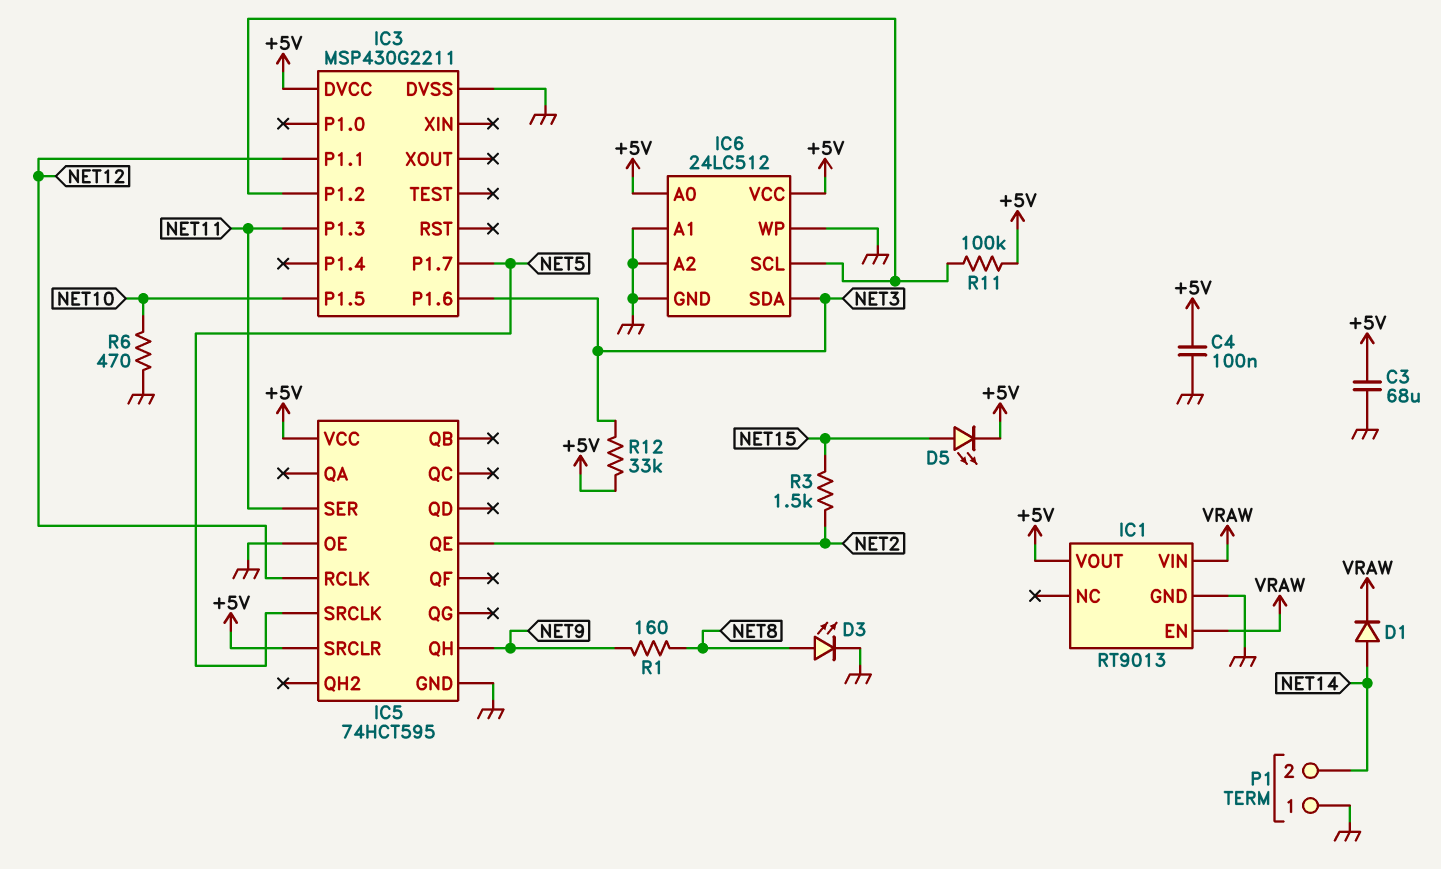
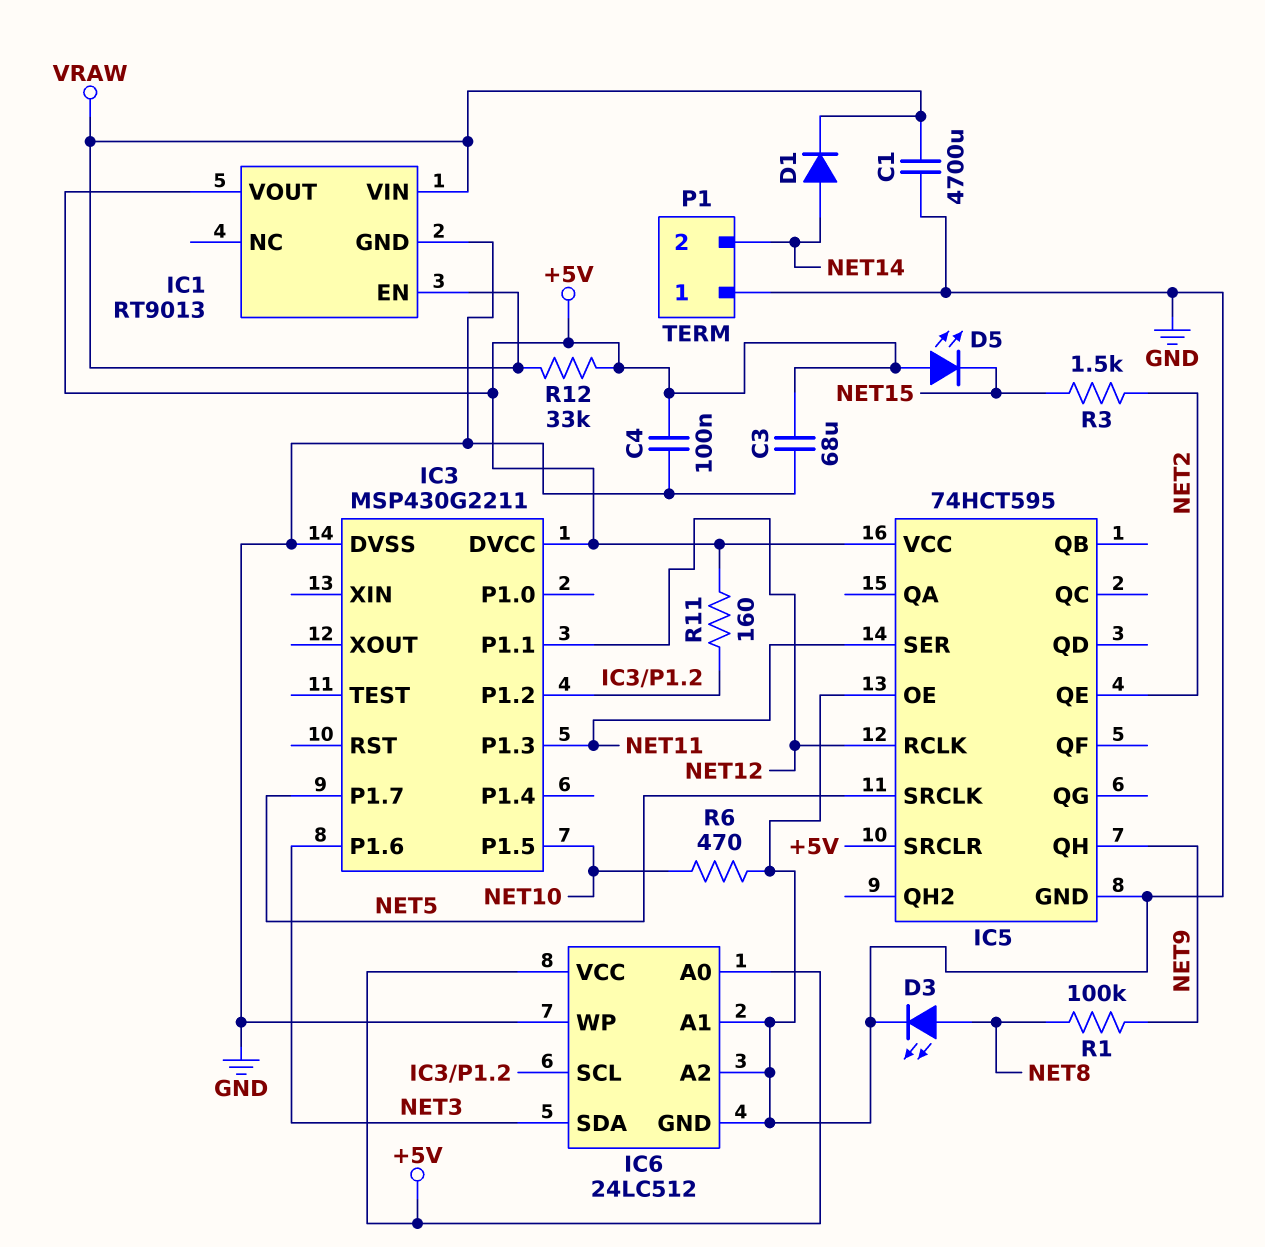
C1: none -> 4700uF (GND, VRAW)
D5: LED (A NET15, K +5V) -> LED (A +5V, K NET15)
R1: 160 (NET8, NET9) -> 100k (NET8, NET9)
R11: 100k (+5V, IC3/P1.2) -> 160 (+5V, IC3/P1.2)
R12: 33k (+5V, NET3) -> 33k (+5V, VRAW)

